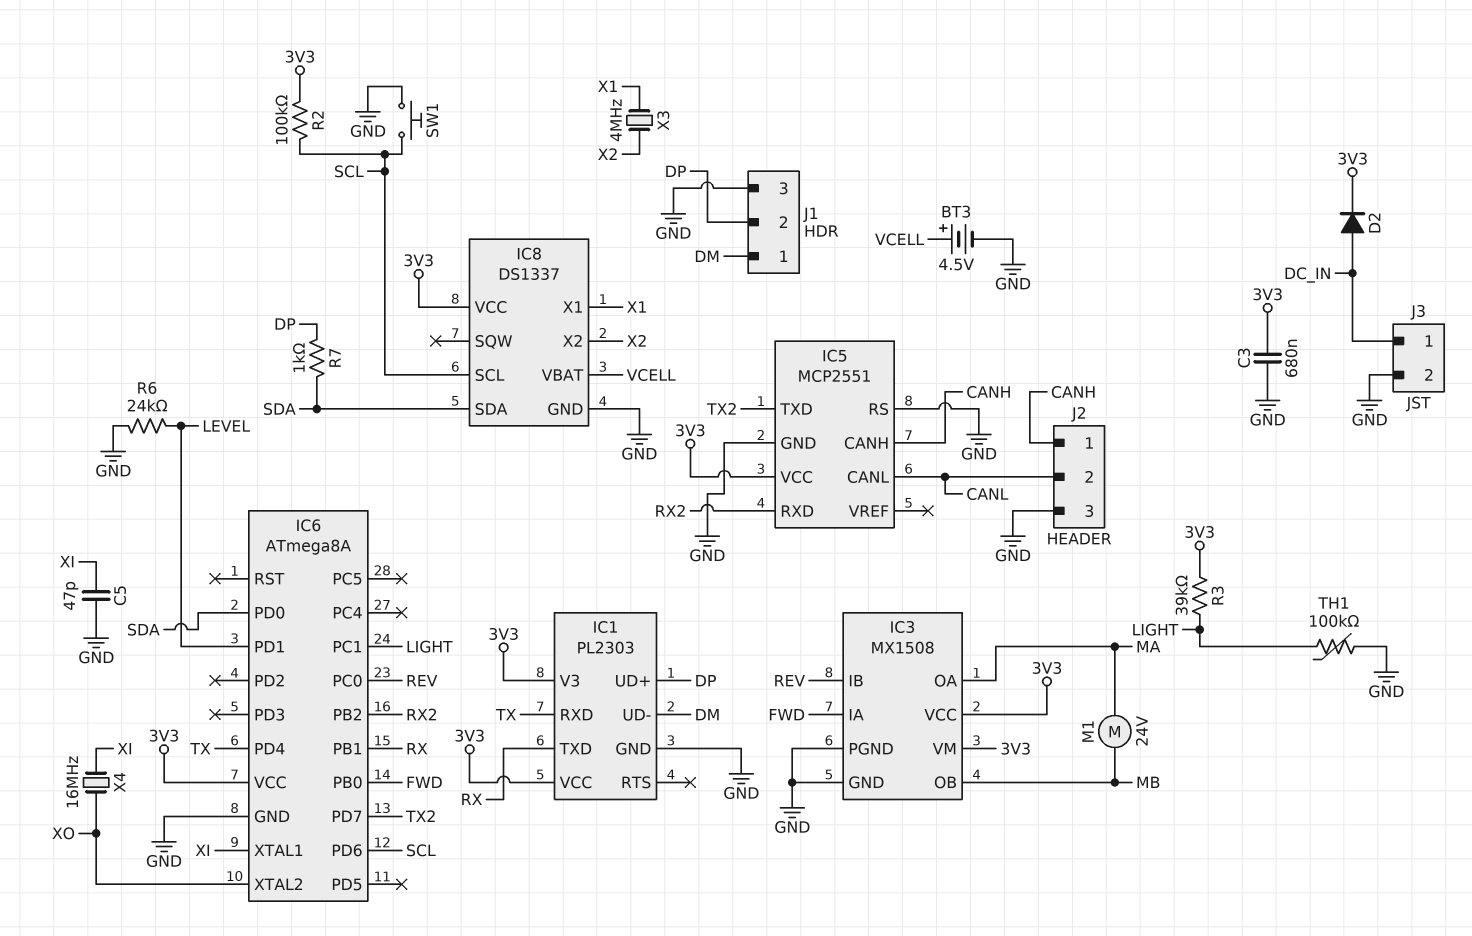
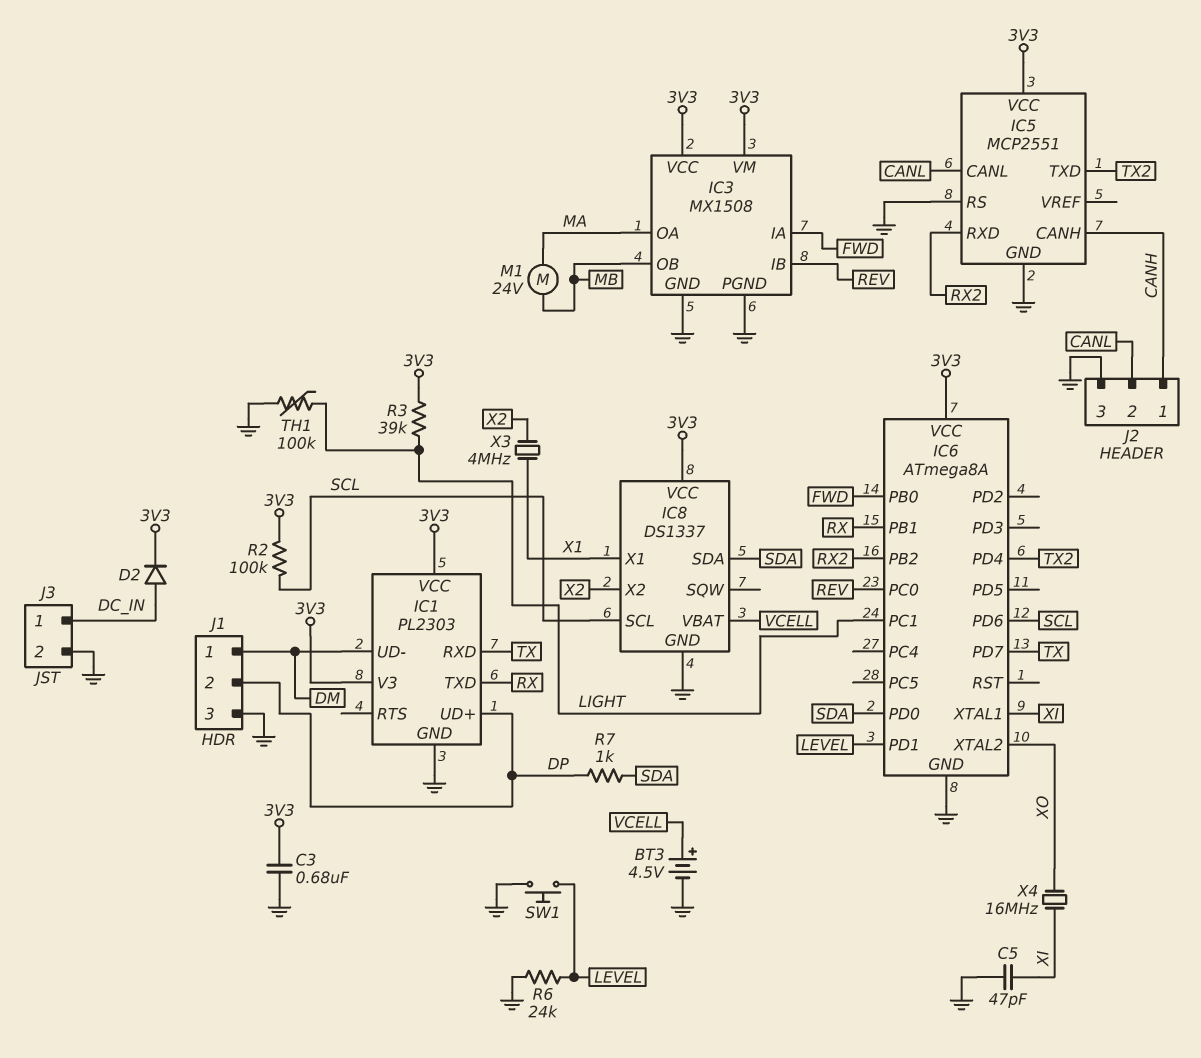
IC6 pin PD4: TX -> TX2
IC6 pin PD7: TX2 -> TX
SW1: button (GND, SCL) -> button (GND, LEVEL)

